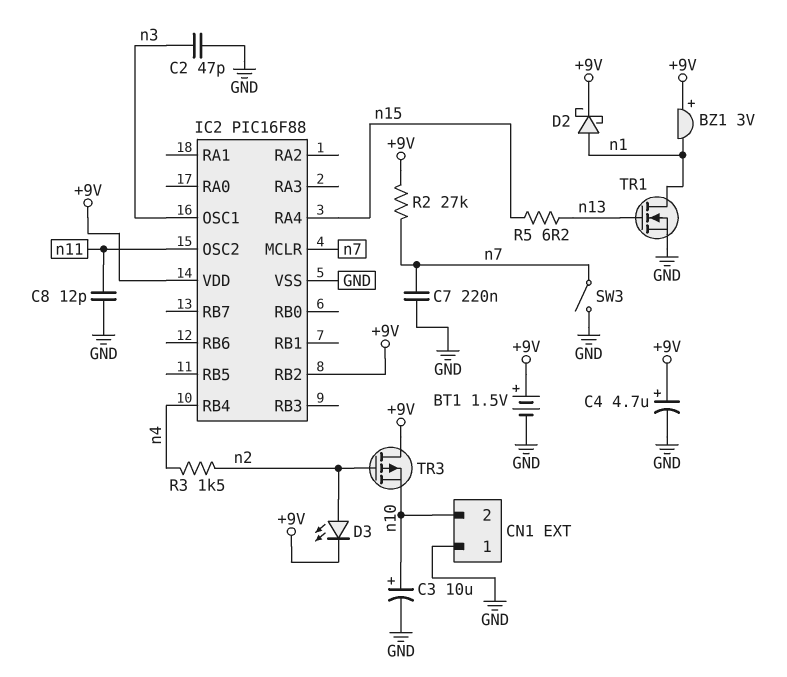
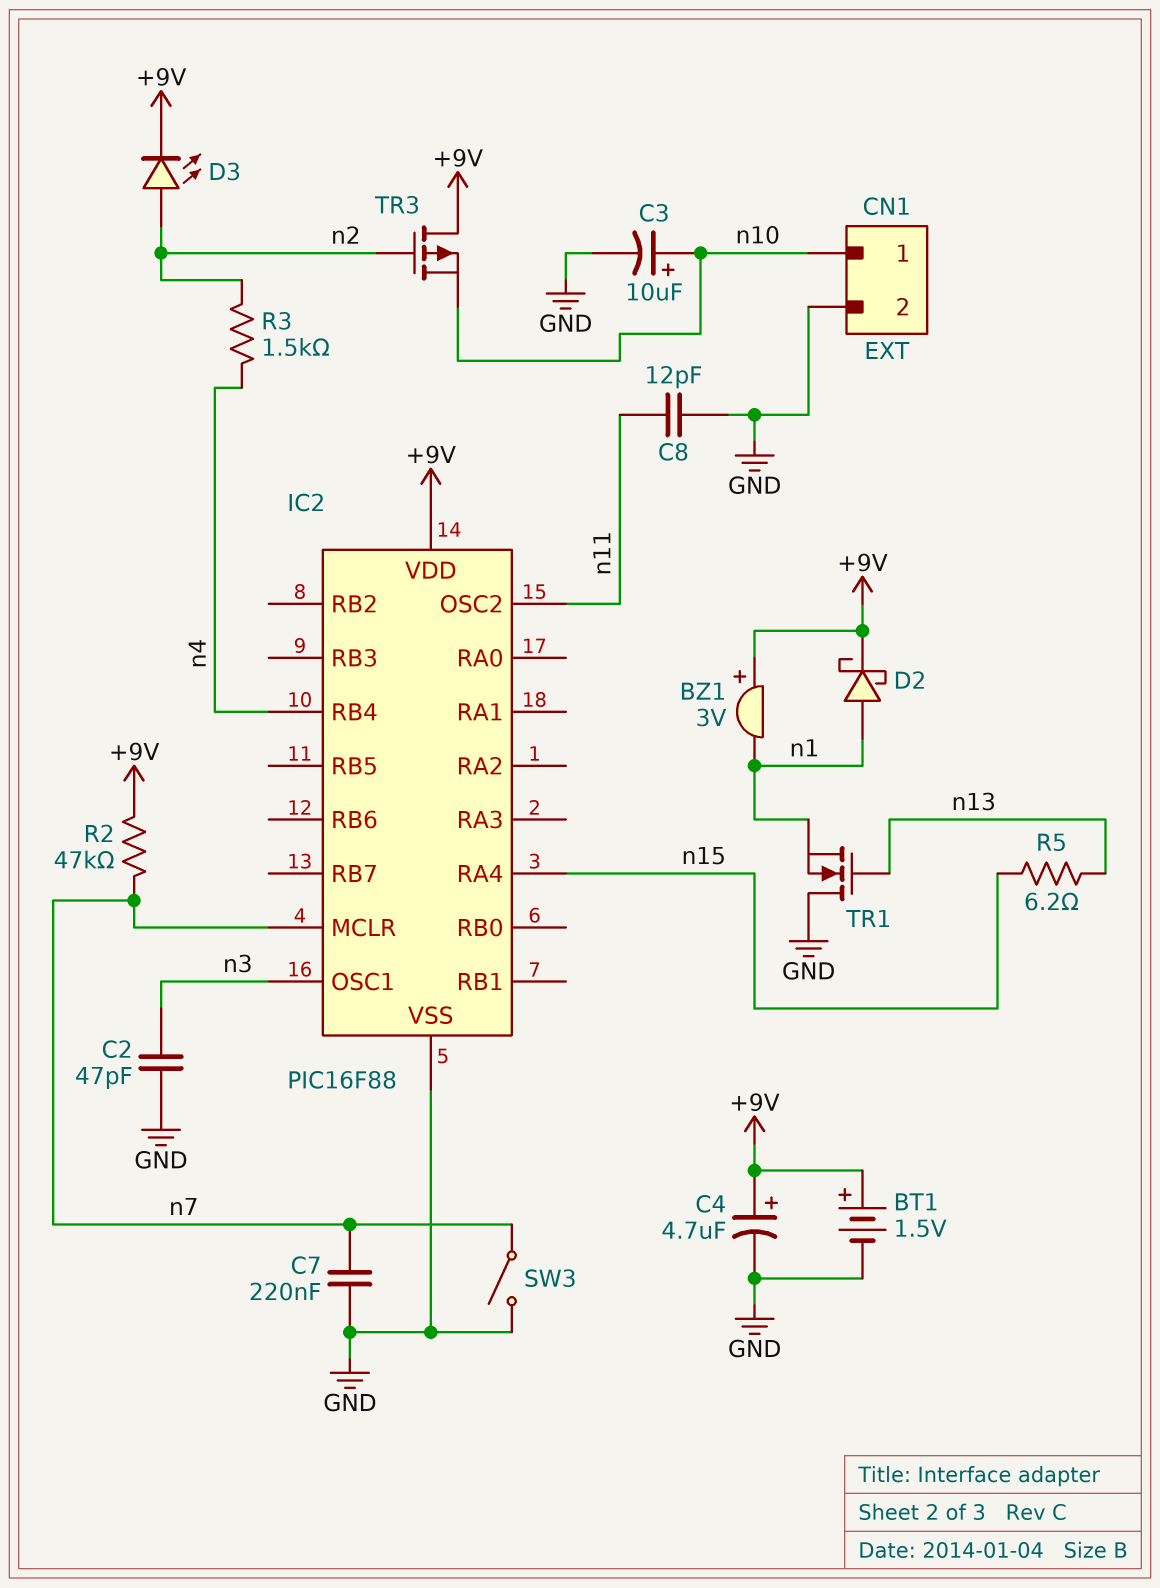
CN1 pin 1: GND -> n10
CN1 pin 2: n10 -> GND
IC2 pin RB2: +9V -> none
R2: 27k (+9V, n7) -> 47k (+9V, n7)
TR1: NMOS (G n13, D n1, S GND) -> NMOS (G n13, D GND, S n1)

